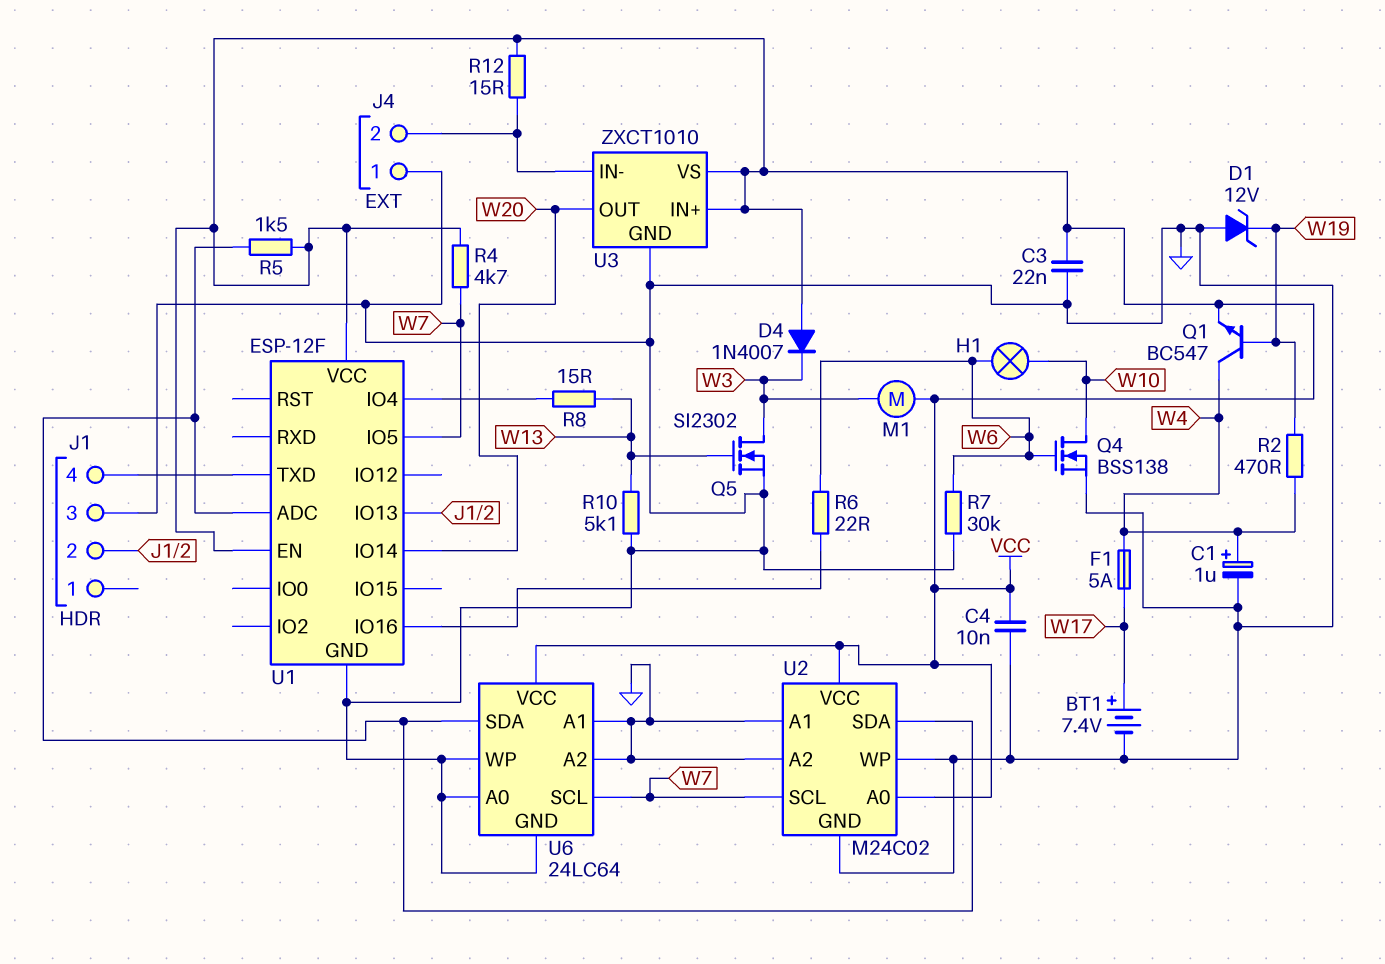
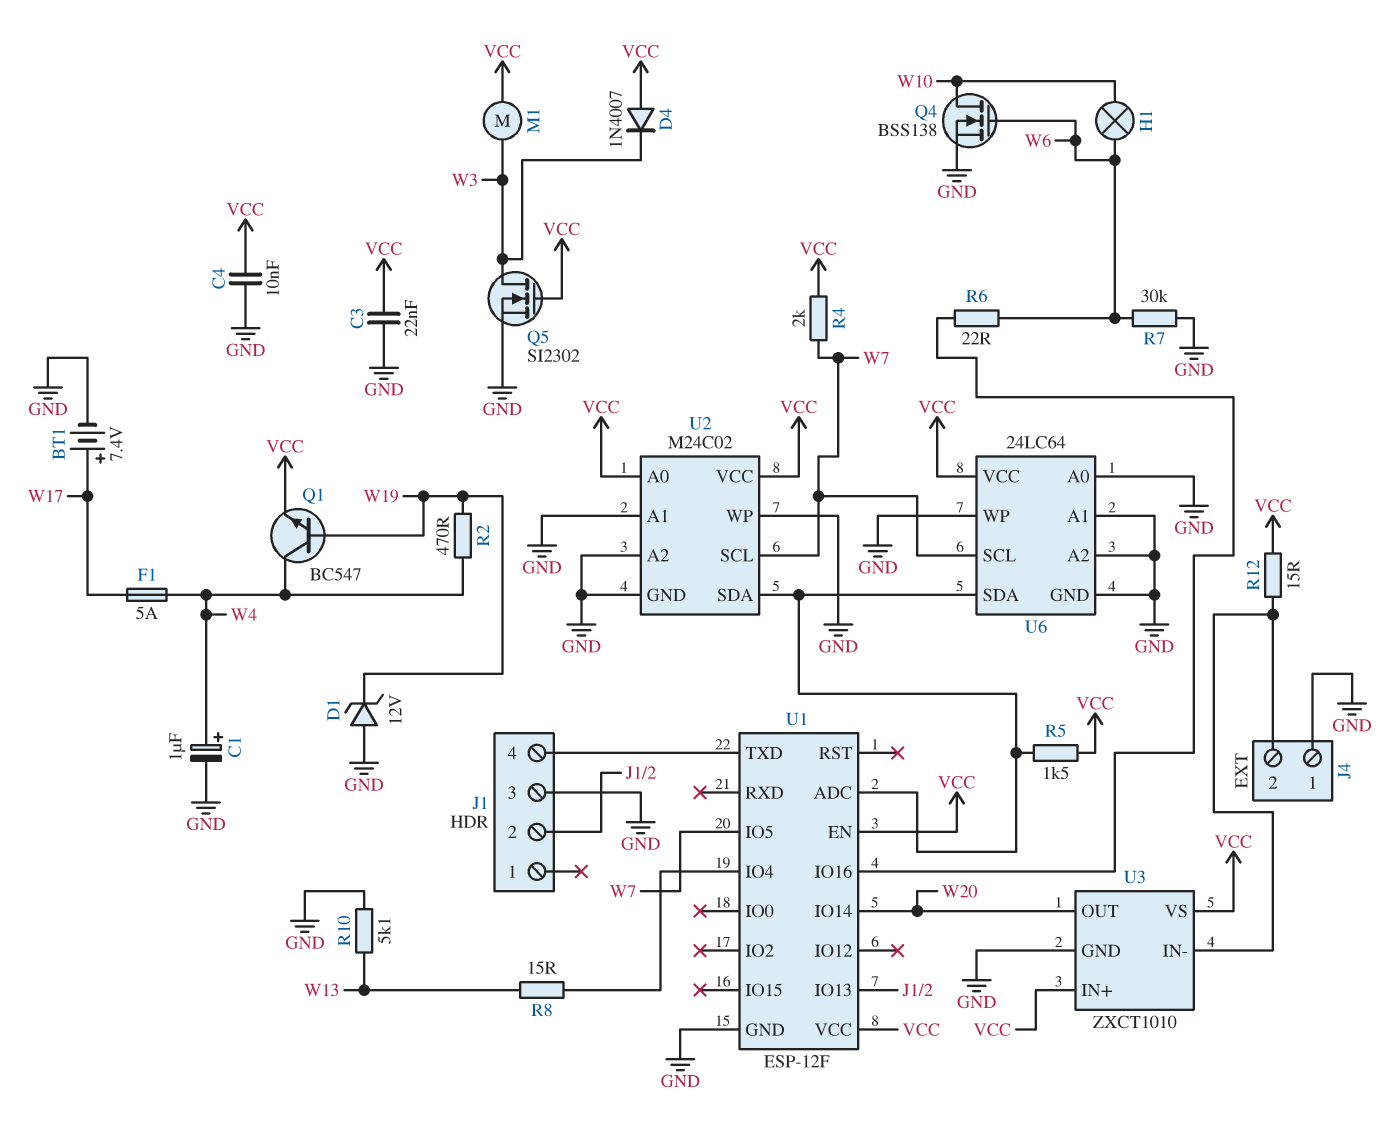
Q5: NMOS SI2302 (G W13, D W3, S GND) -> NMOS SI2302 (G VCC, D W3, S GND)
R4: 4.7k (VCC, W7) -> 2k (VCC, W7)

